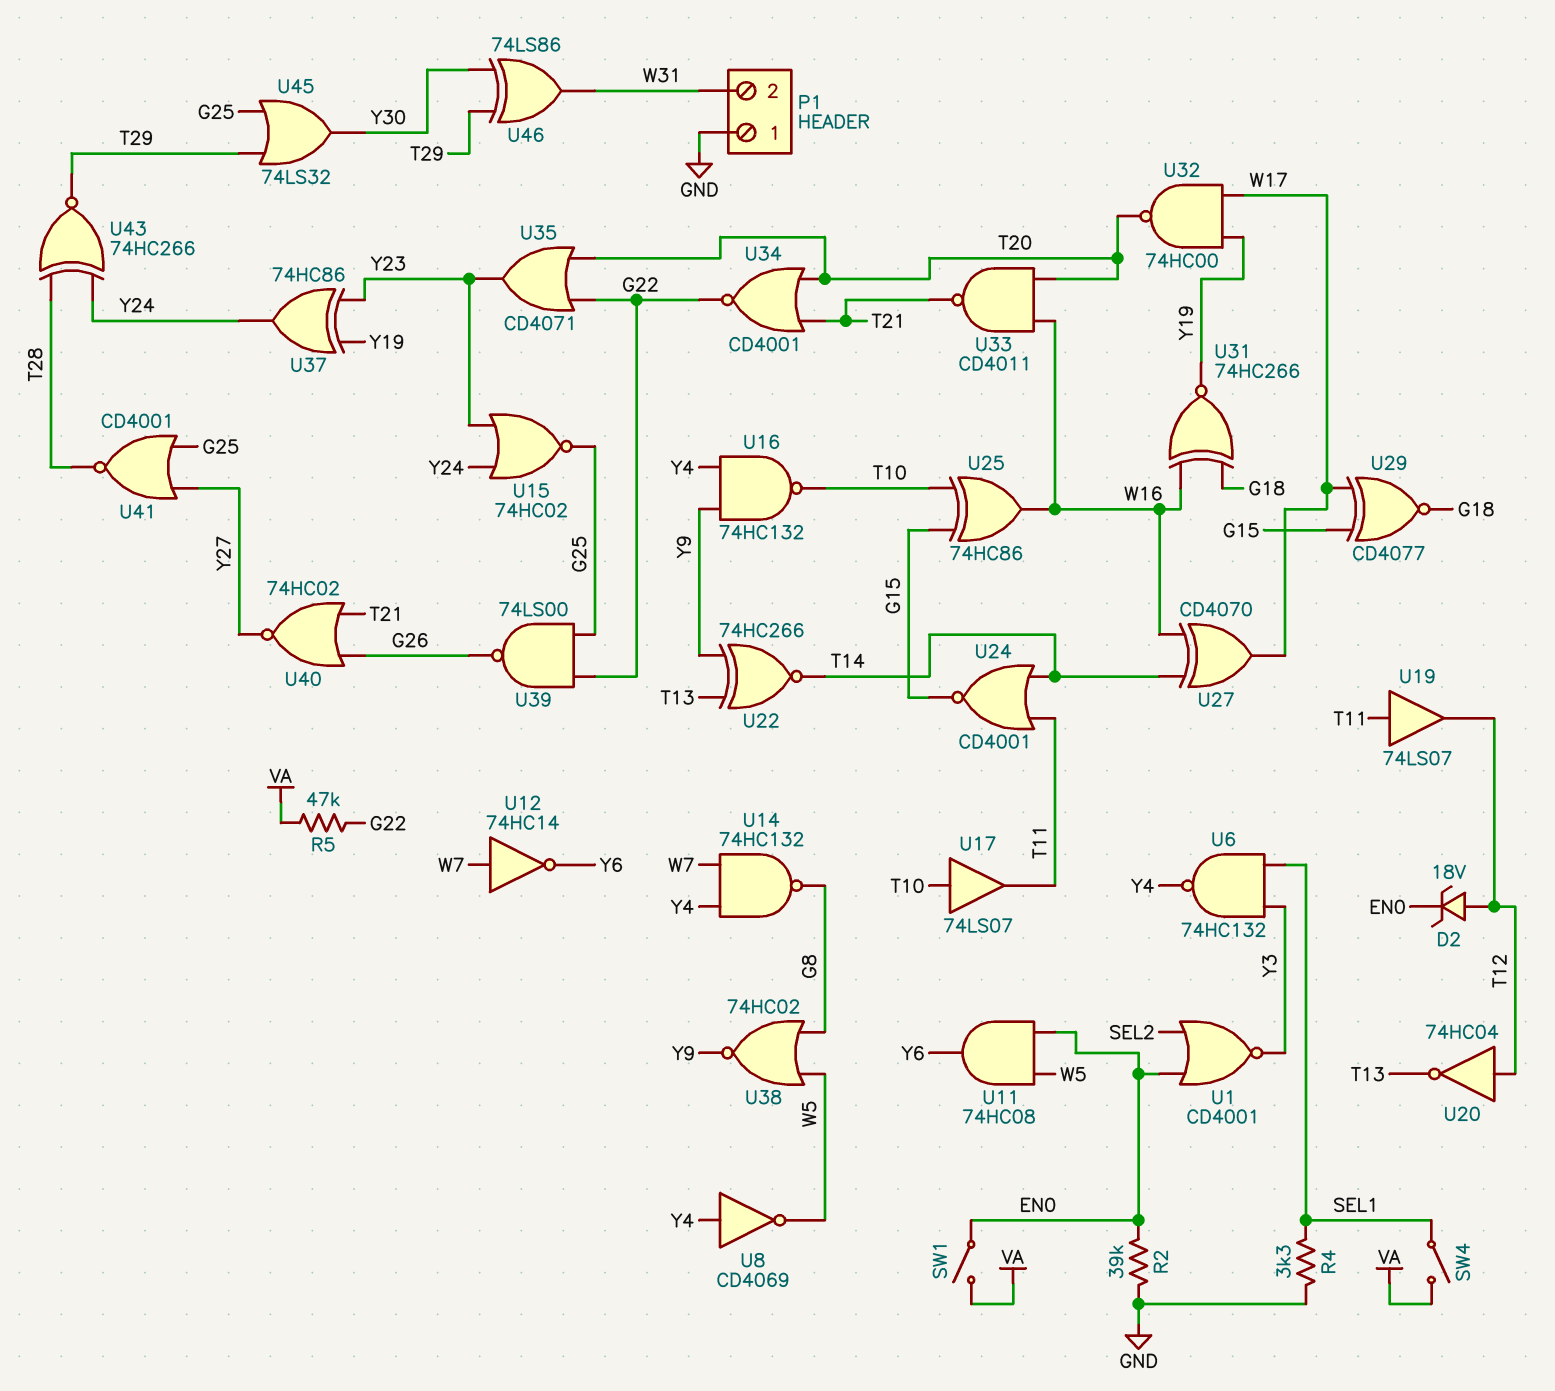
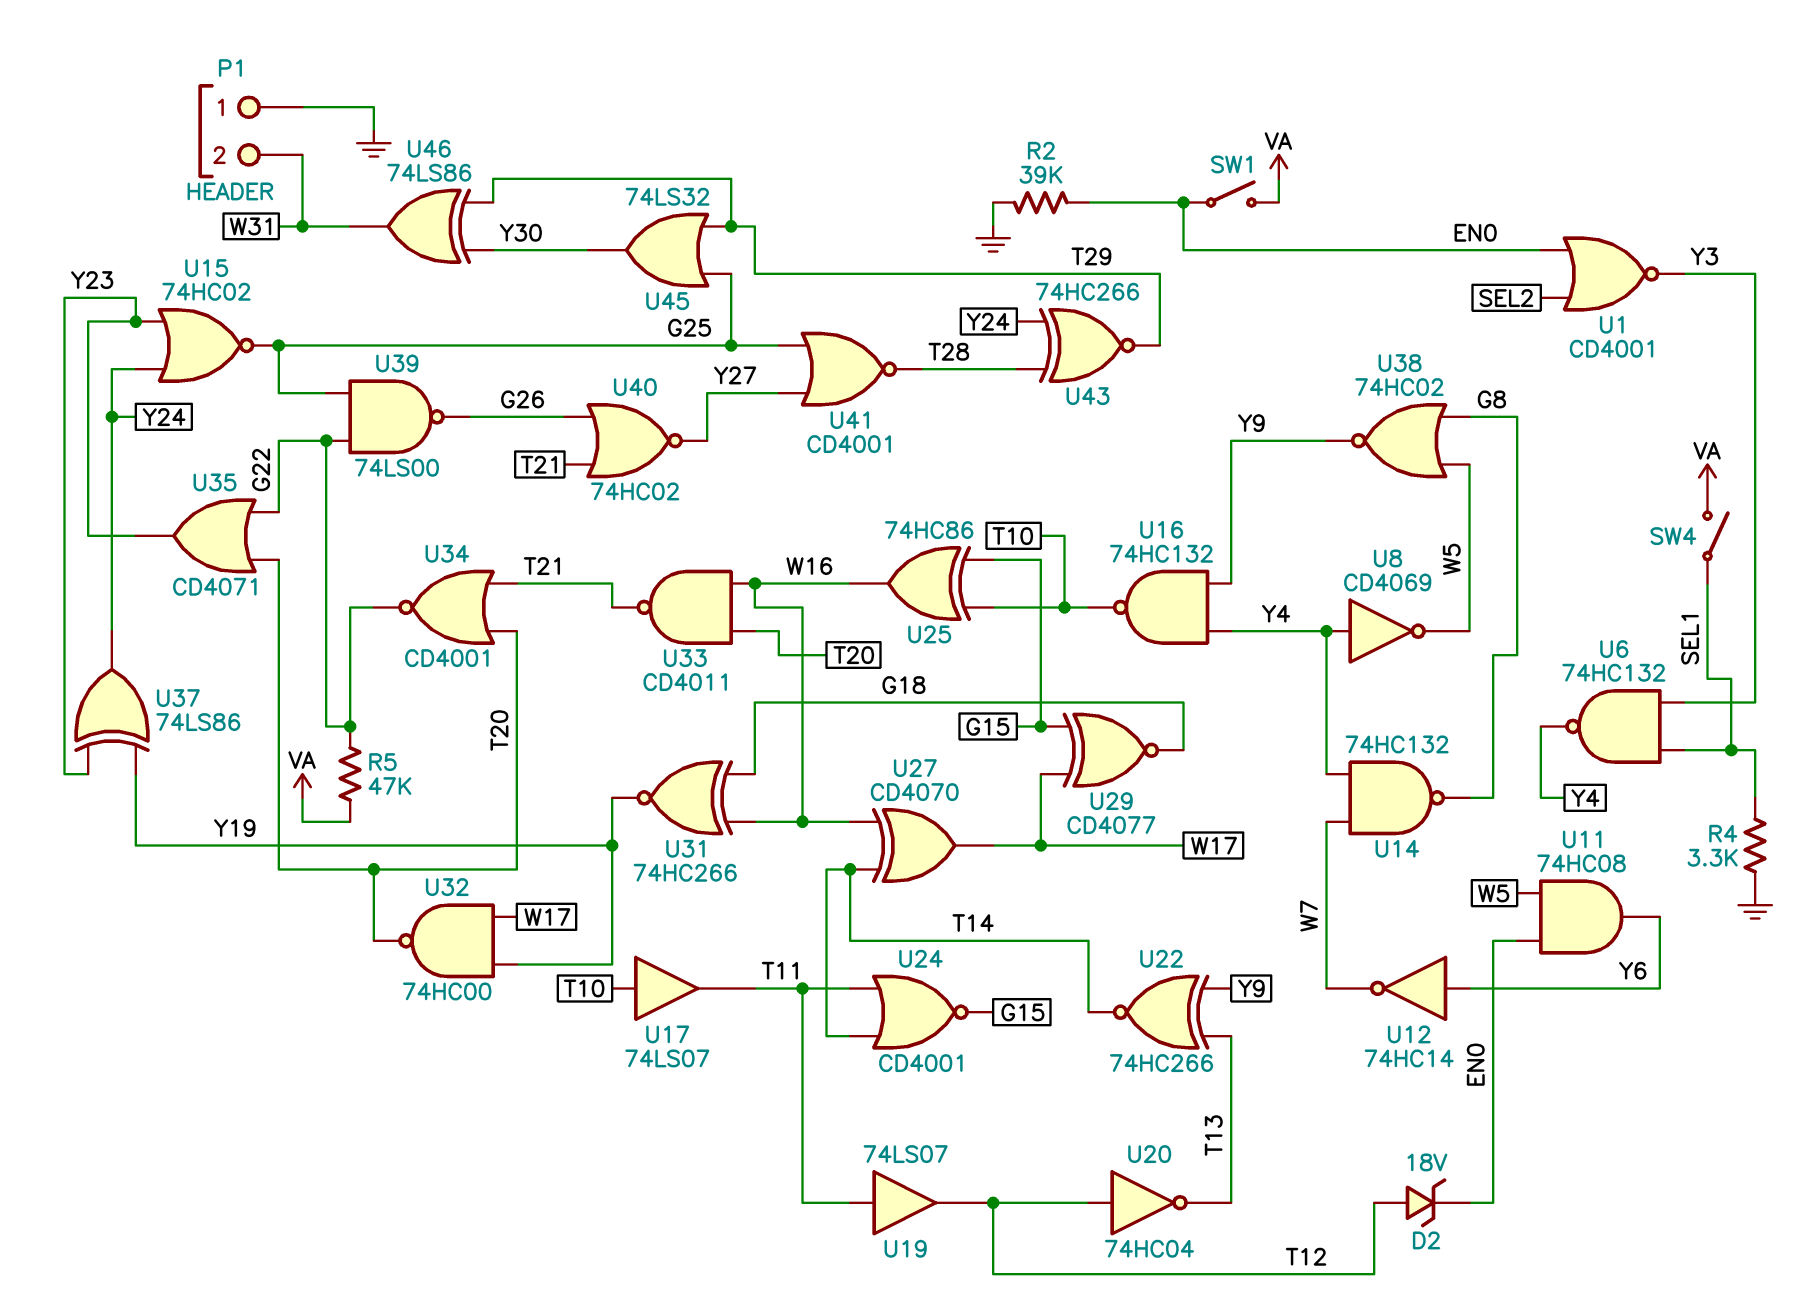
U12: NOT 74HC14 (in W7, out Y6) -> NOT 74HC14 (in Y6, out W7)
U37: XOR 74HC86 (in Y19, in Y23, out Y24) -> XOR 74LS86 (in Y19, in Y23, out Y24)

